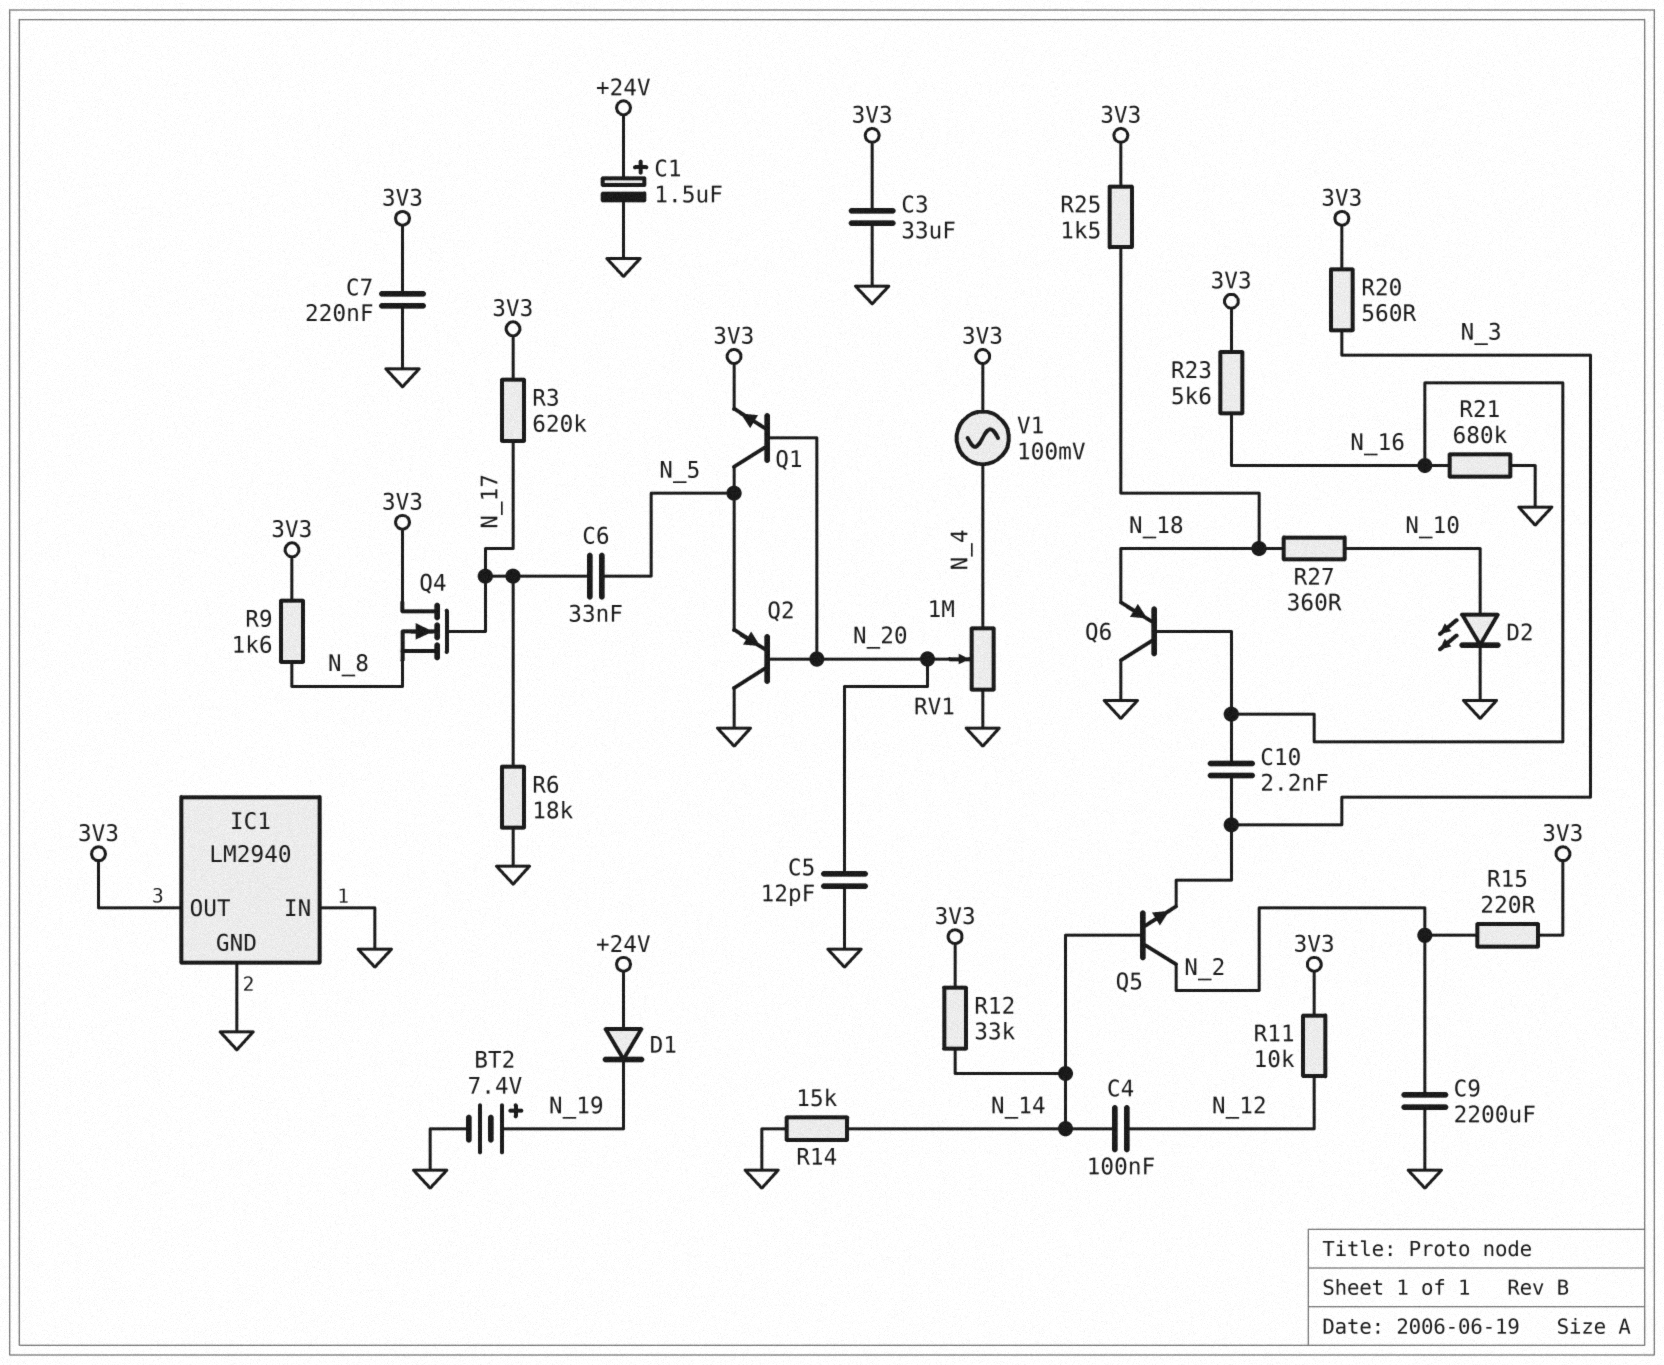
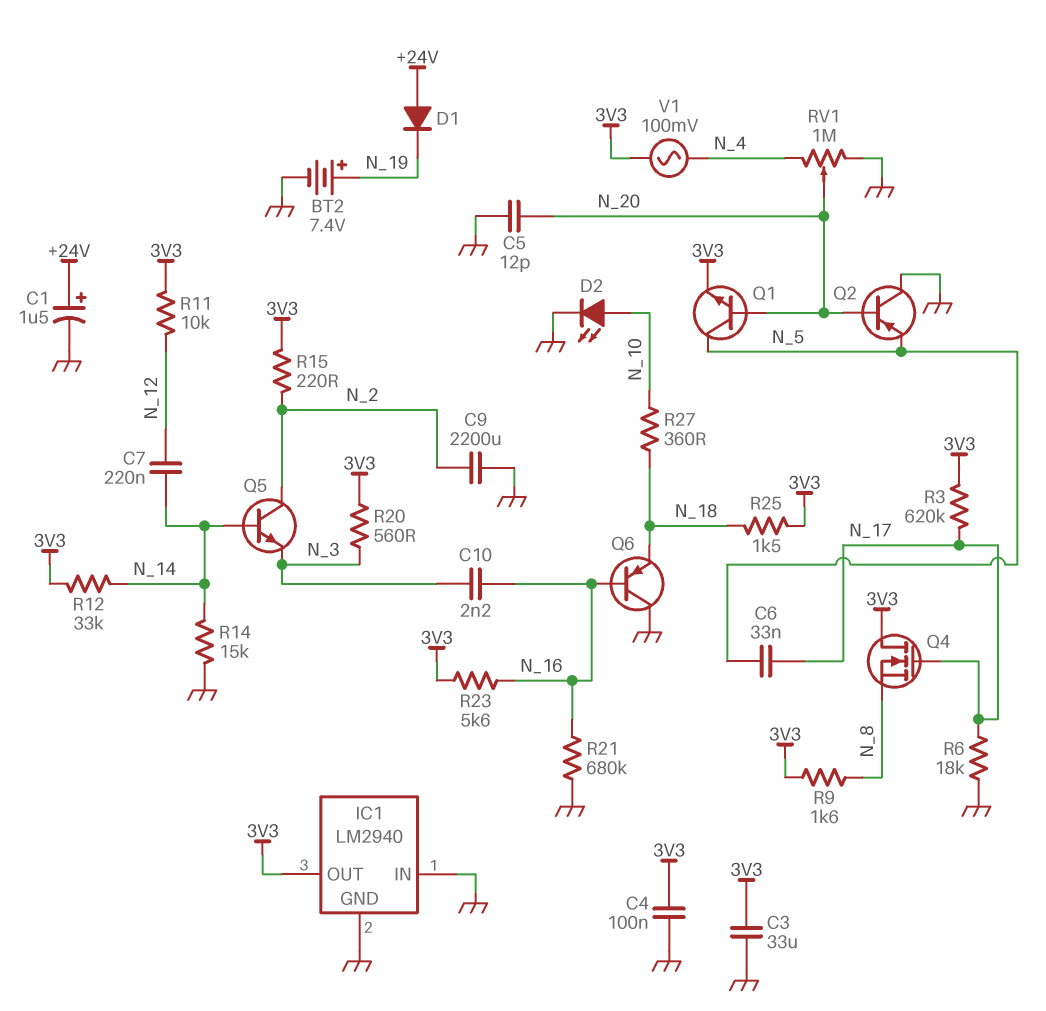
C4: 100nF (N_12, N_14) -> 100nF (3V3, GND)
C7: 220nF (3V3, GND) -> 220nF (N_12, N_14)

